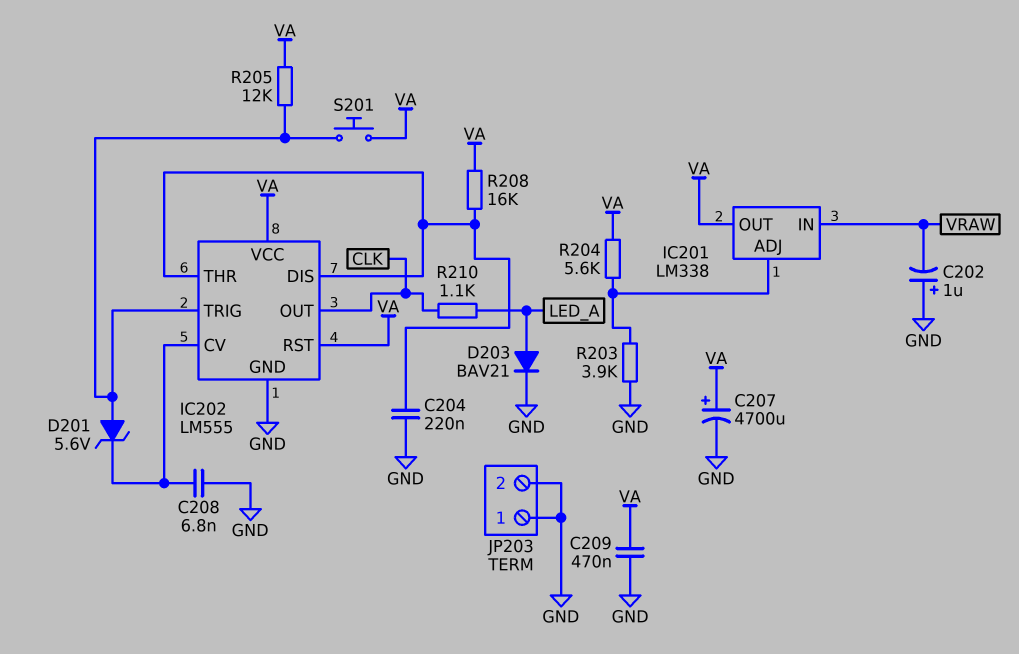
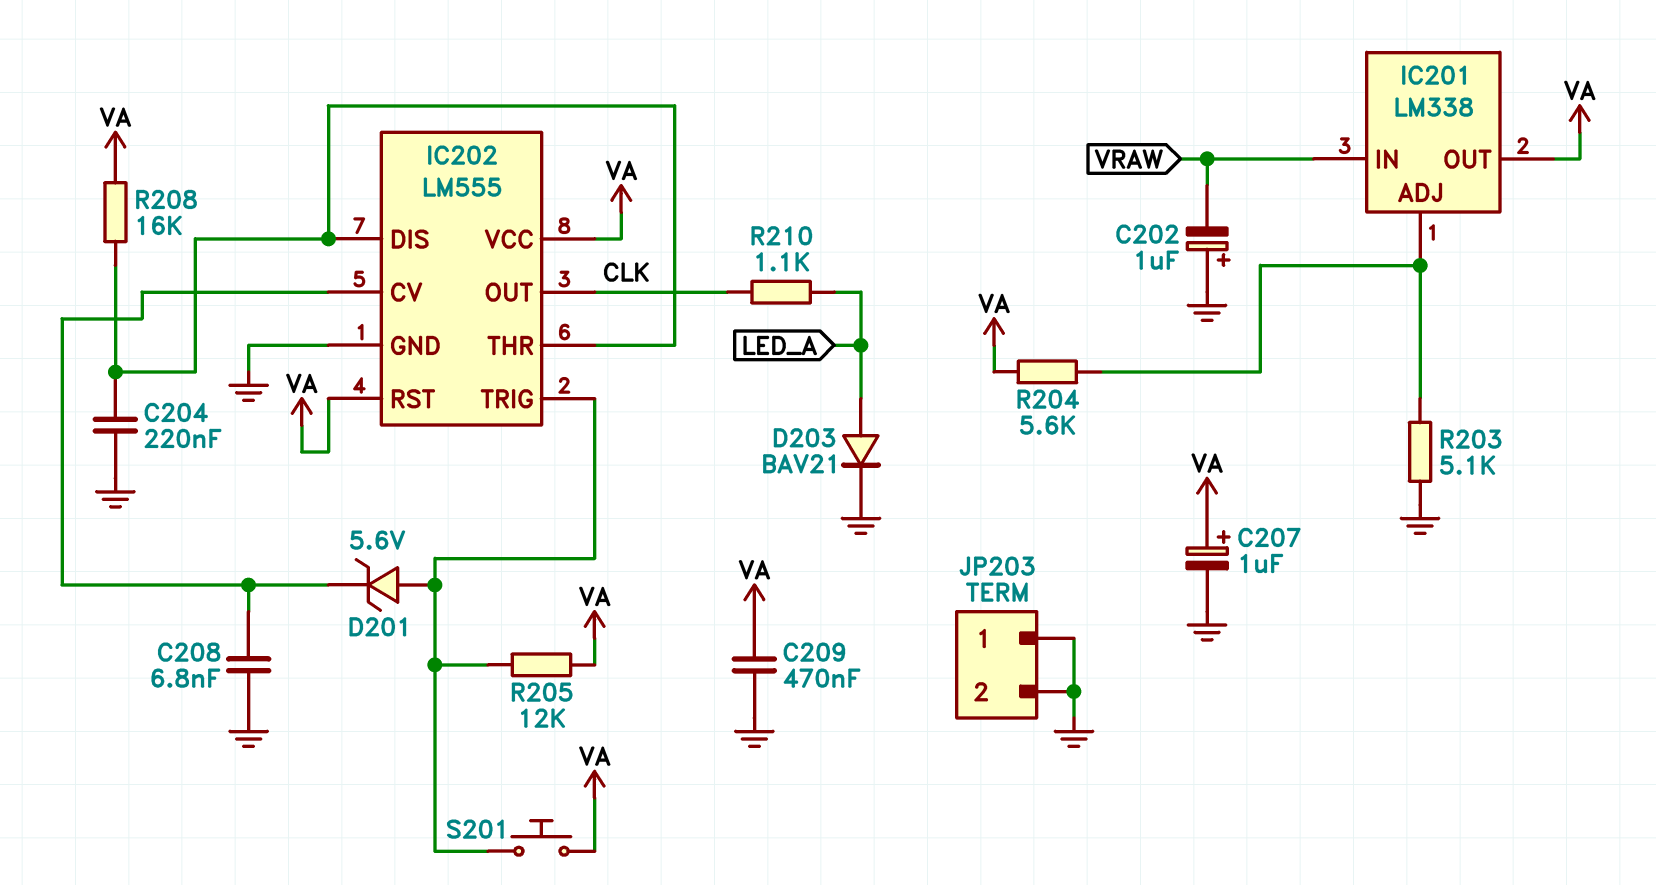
C207: 4700uF (plus VA, minus GND) -> 1uF (plus VA, minus GND)
R203: 3.9k (GND, IC201/ADJ) -> 5.1k (GND, IC201/ADJ)

